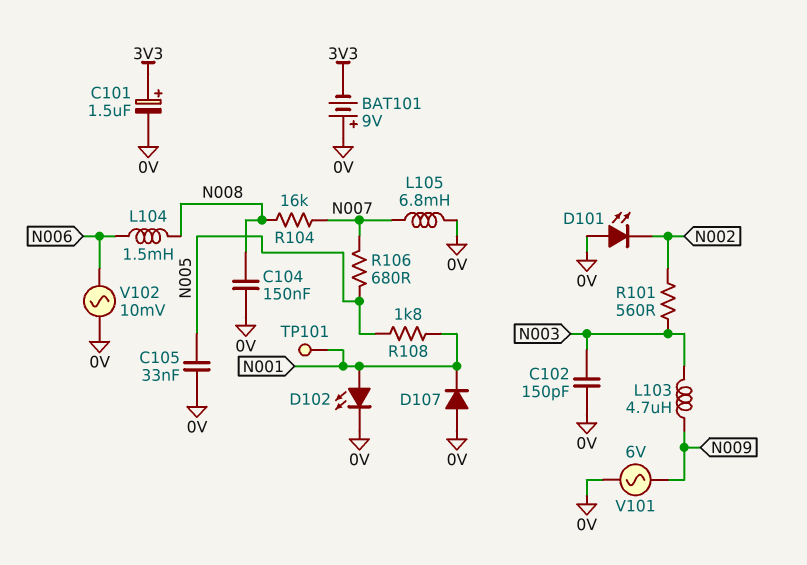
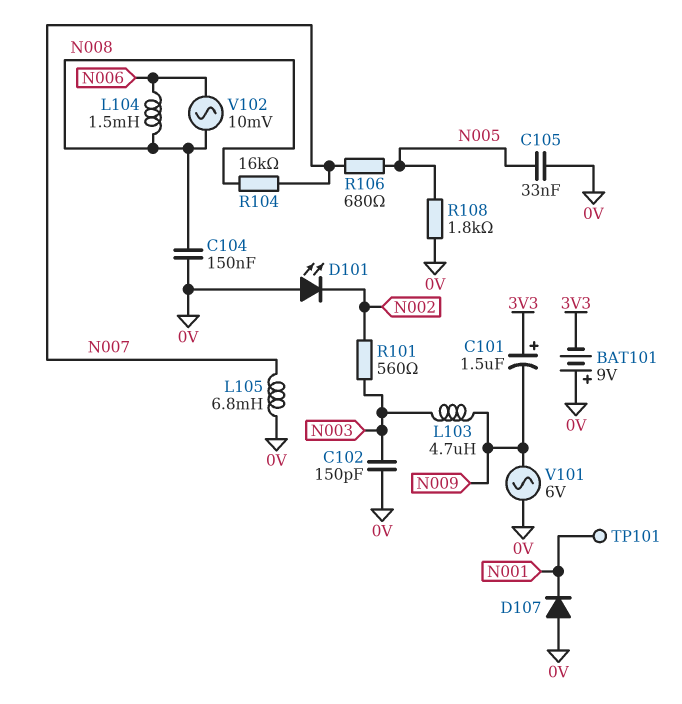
C101: 1.5uF (plus 3V3, minus 0V) -> 1.5uF (plus 3V3, minus N009)
D102: LED (A N001, K 0V) -> none
R108: 1.8k (N001, N005) -> 1.8k (0V, N005)
V102: AC 10mV (0V, N006) -> AC 10mV (N006, N008)

